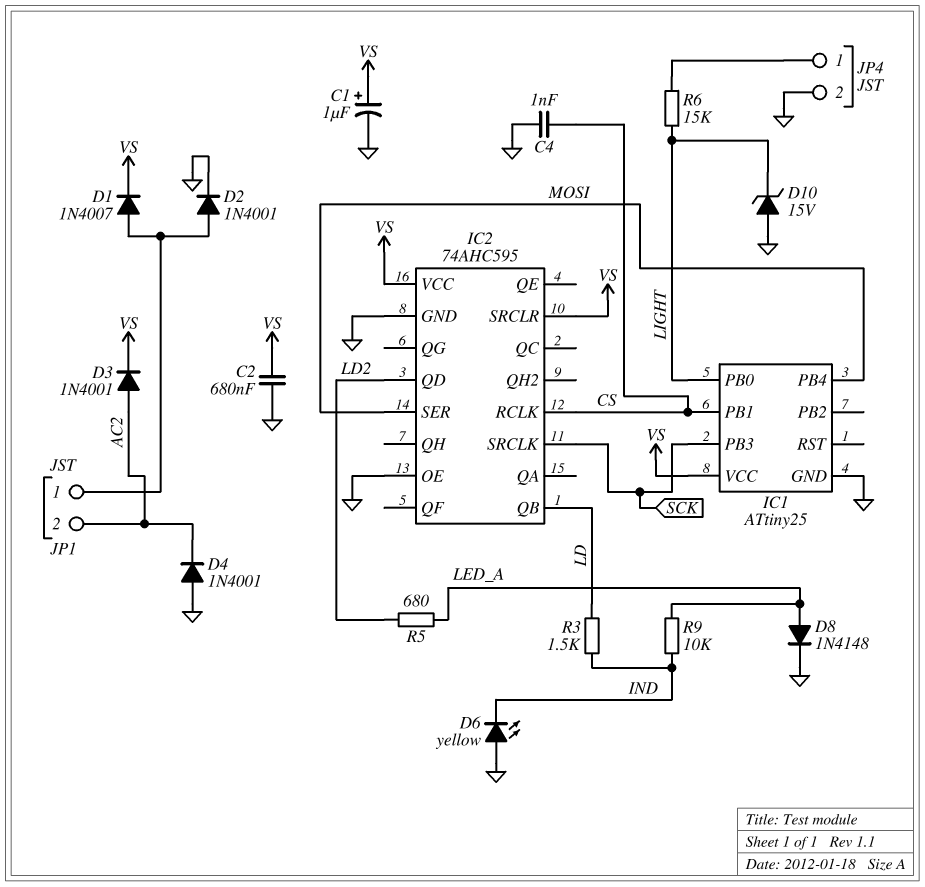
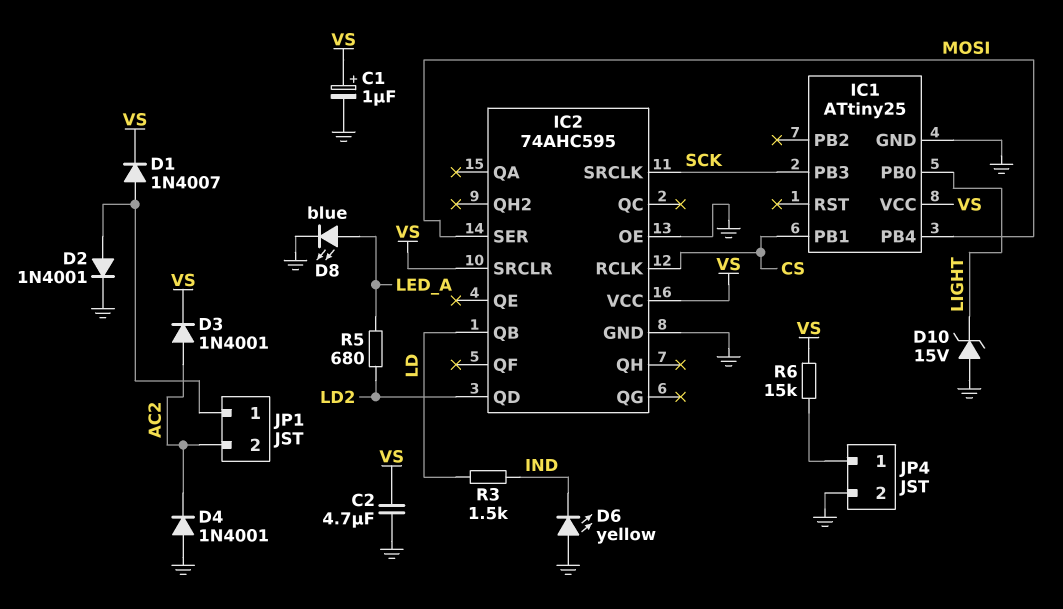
C2: 680nF (GND, VS) -> 4.7uF (GND, VS)
C4: 1nF (CS, GND) -> none
D8: diode 1N4148 (A LED_A, K GND) -> LED blue (A LED_A, K GND)
R6: 15k (JP4/1, LIGHT) -> 15k (JP4/1, VS)
R9: 10k (IND, LED_A) -> none

